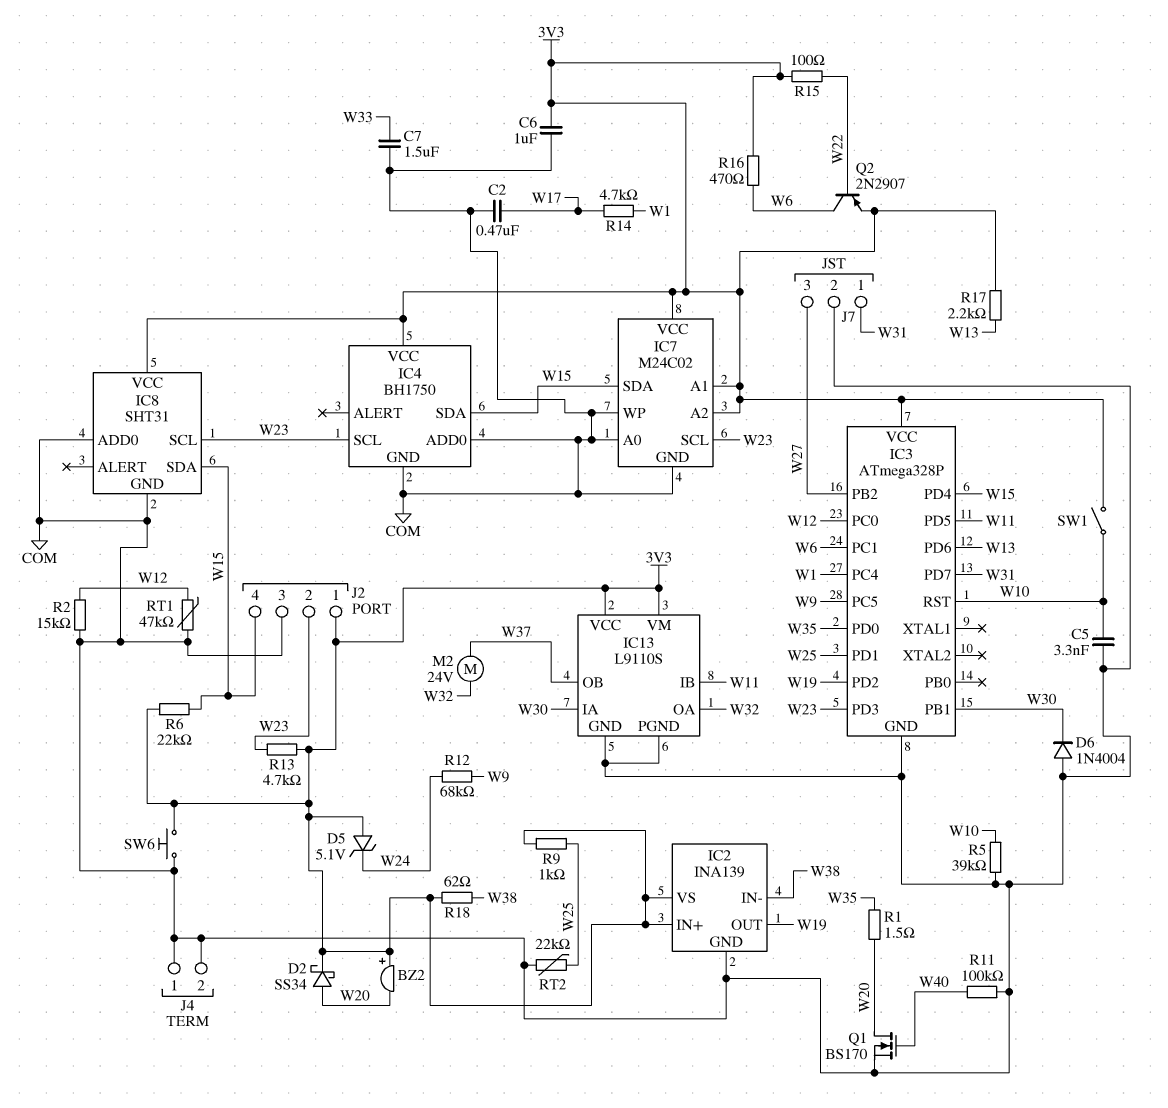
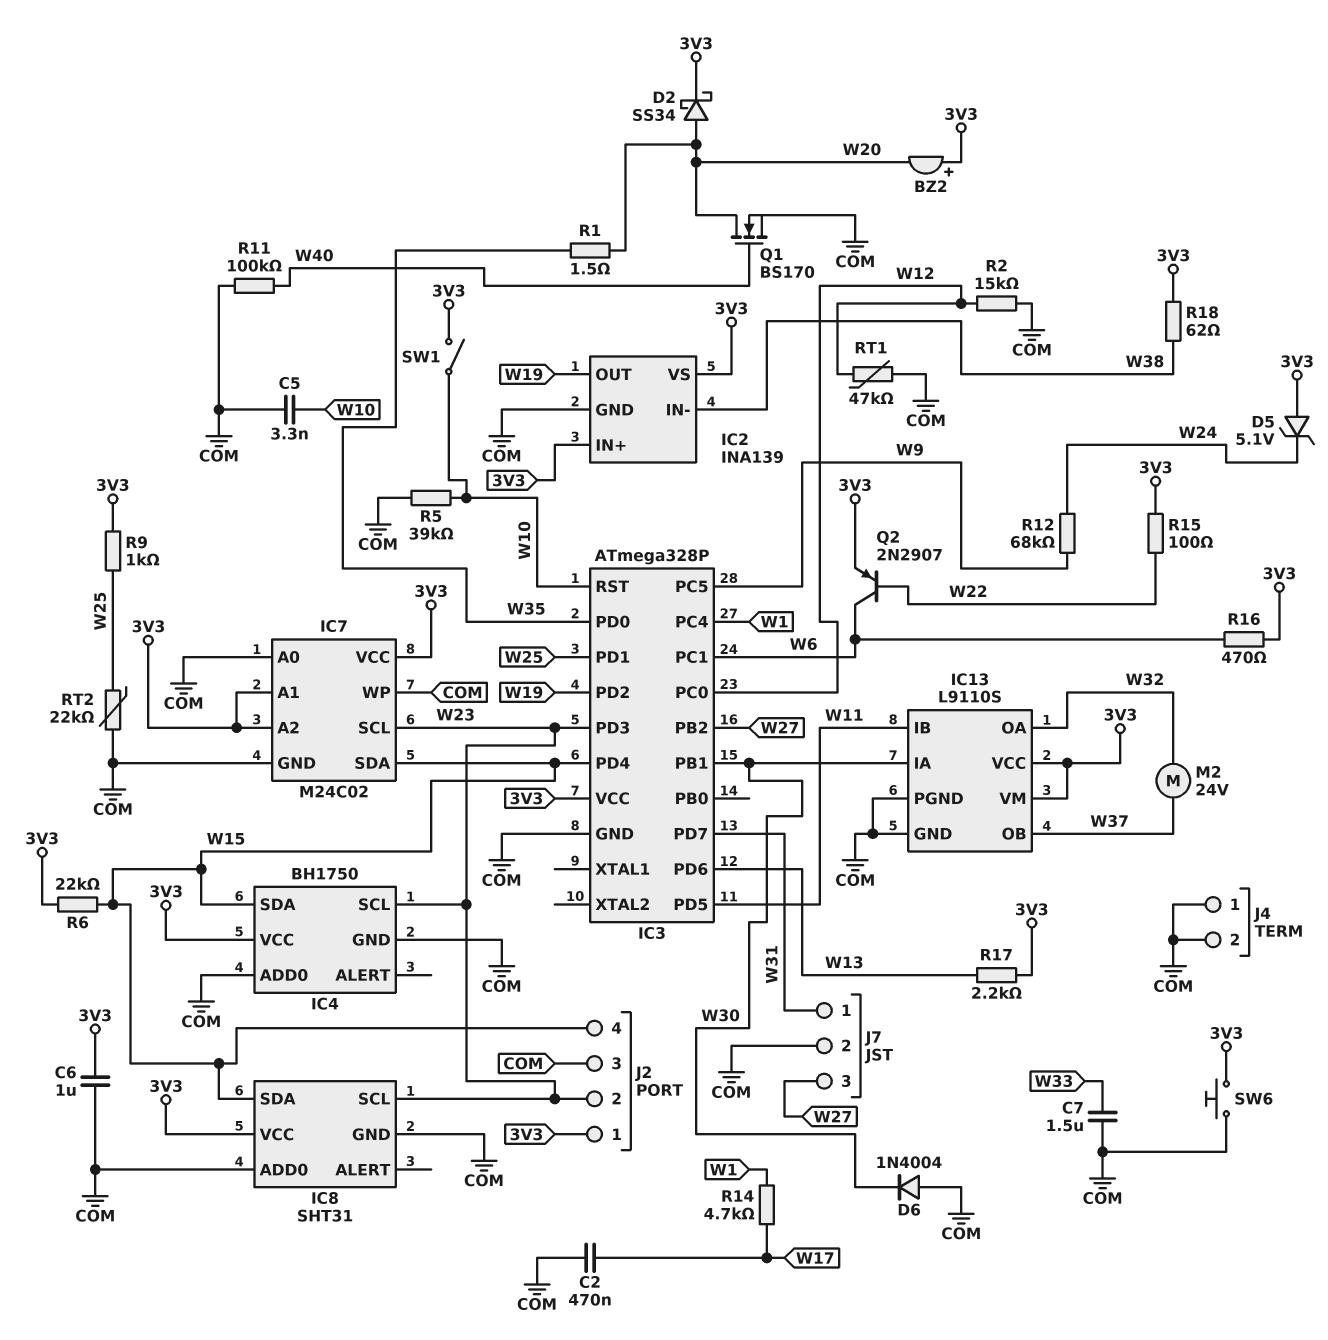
R13: 4.7k (3V3, W23) -> none

